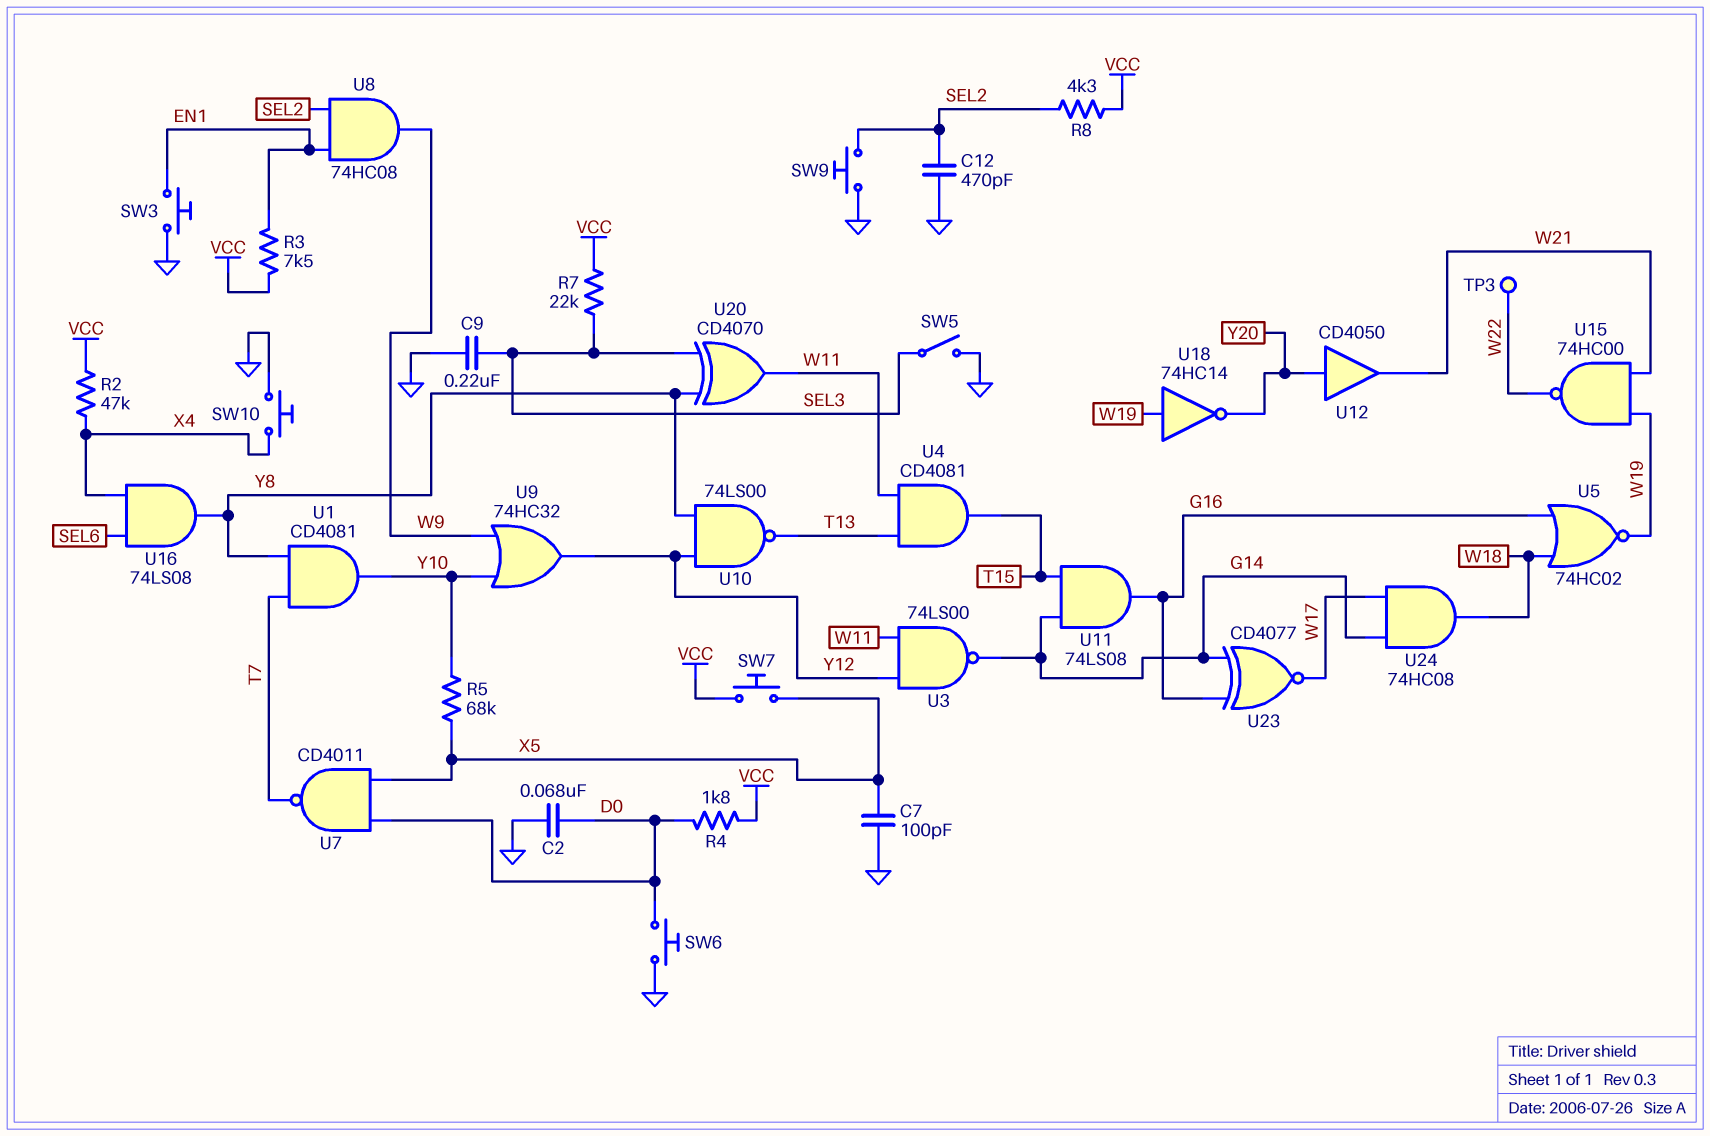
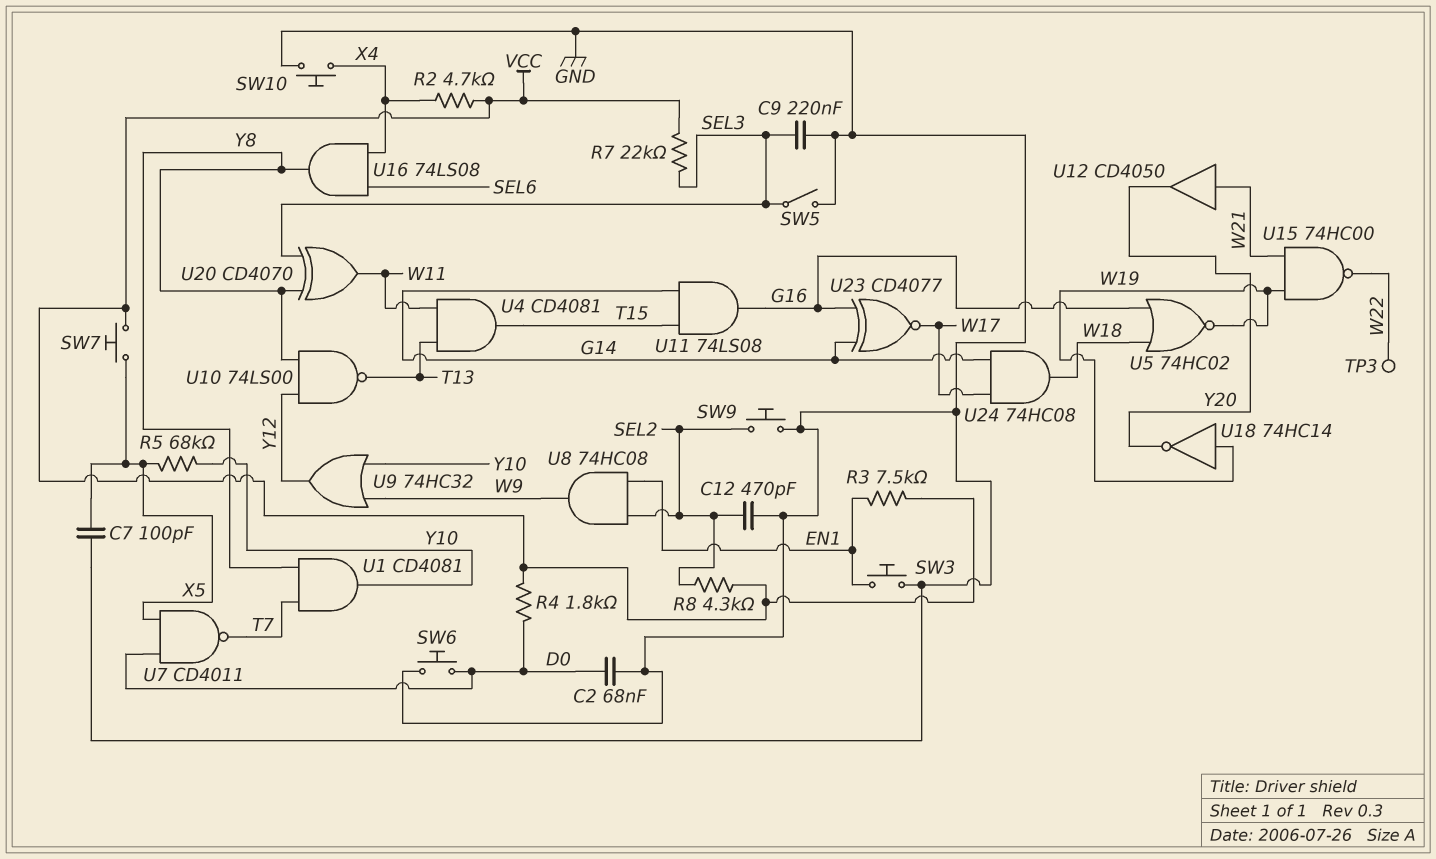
R2: 47k (VCC, X4) -> 4.7k (VCC, X4)
U3: NAND 74LS00 (in W11, in Y12, out G14) -> none
U12: buffer CD4050 (in Y20, out W21) -> buffer CD4050 (in W21, out Y20)

